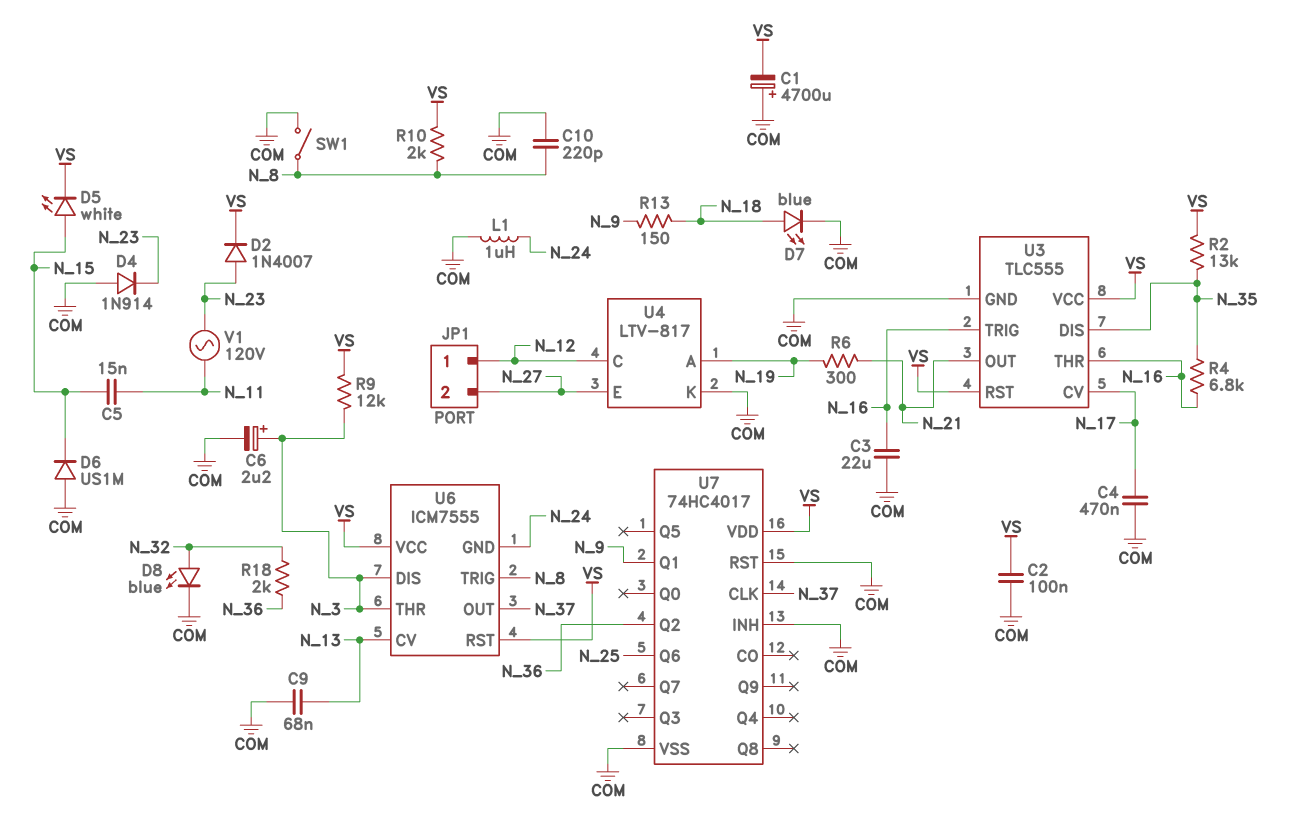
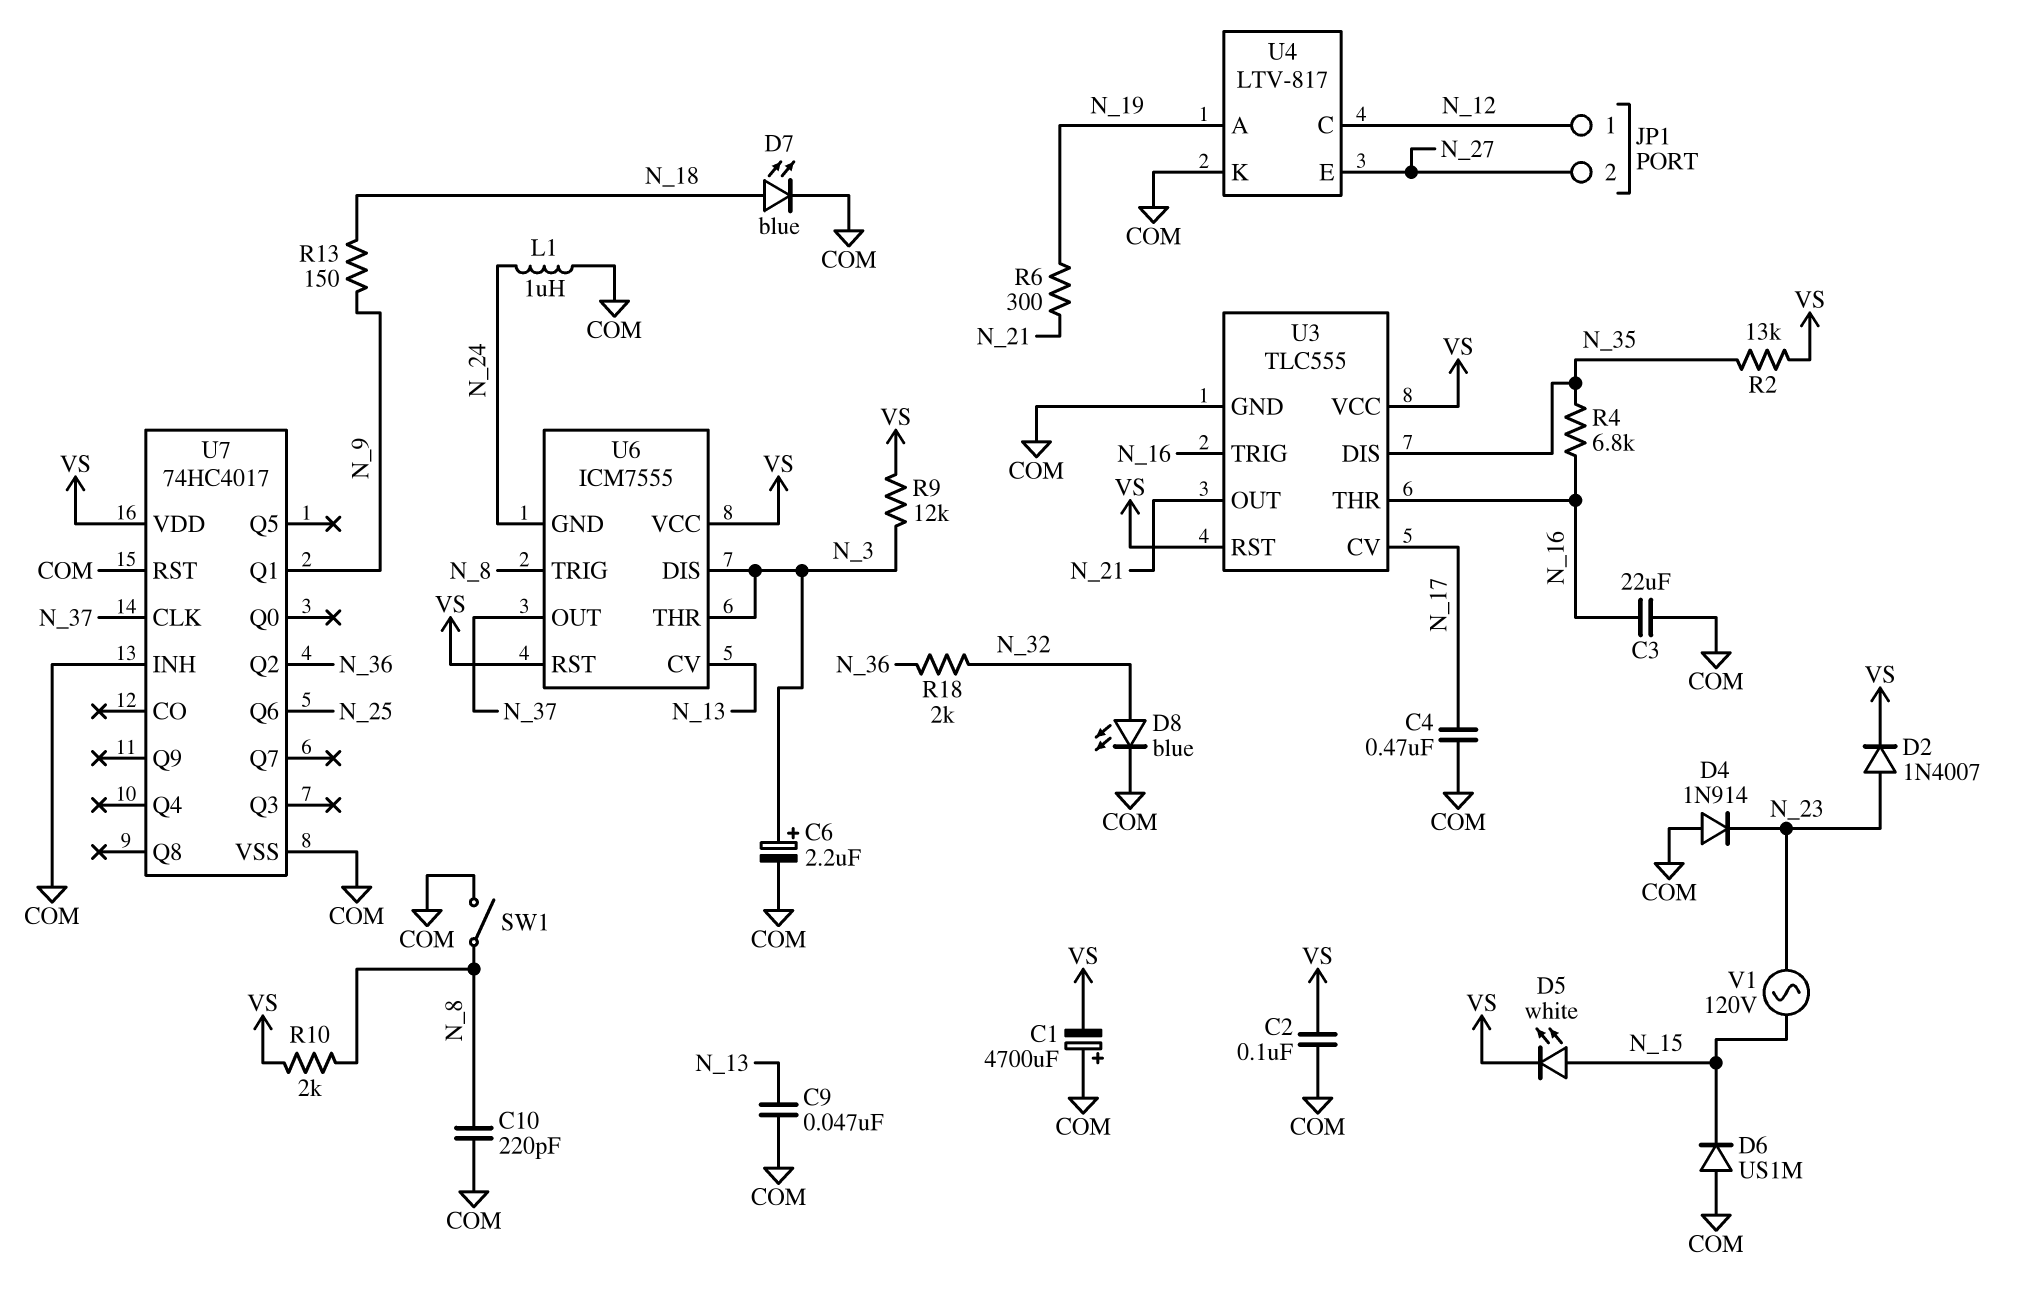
C5: 15nF (N_11, N_15) -> none
C9: 68nF (COM, N_13) -> 47nF (COM, N_13)
V1: AC 120V (N_11, N_23) -> AC 120V (N_15, N_23)

